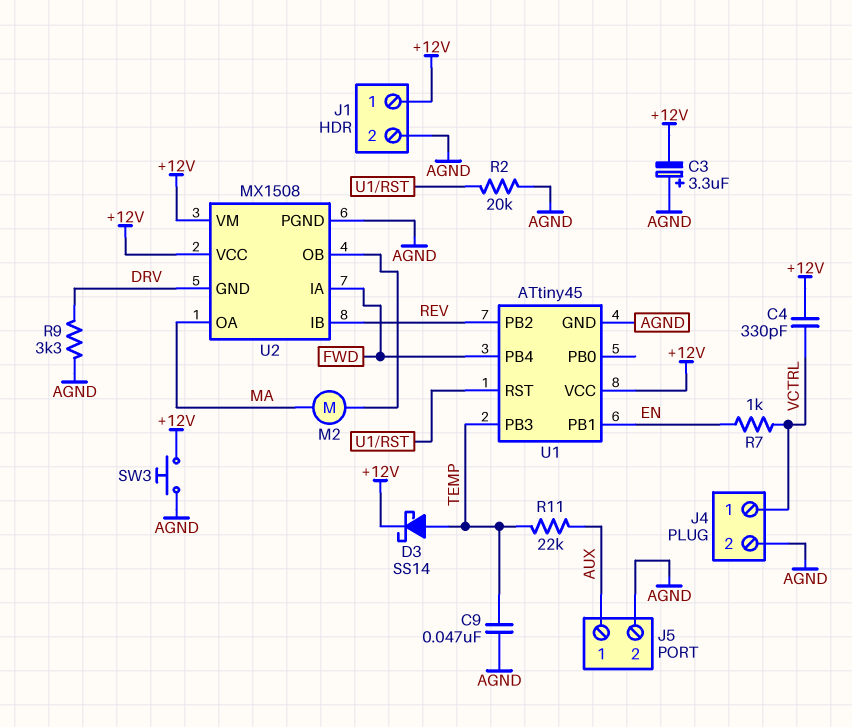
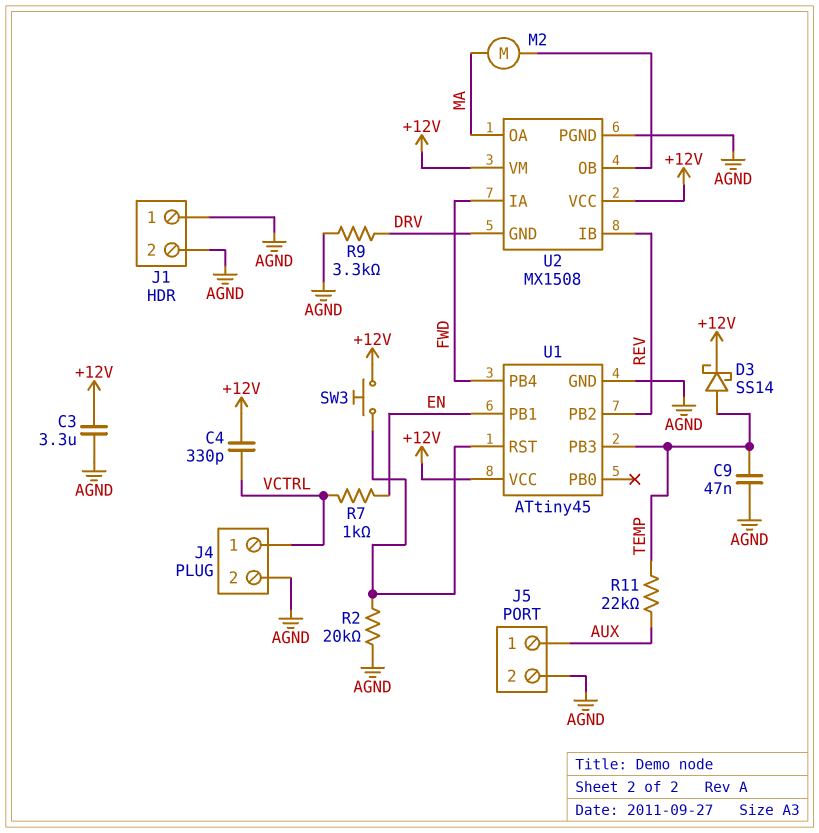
C3: 3.3uF (plus AGND, minus +12V) -> 3.3uF (+12V, AGND)
J1 pin 1: +12V -> AGND
SW3: button (+12V, AGND) -> button (+12V, U1/RST)

